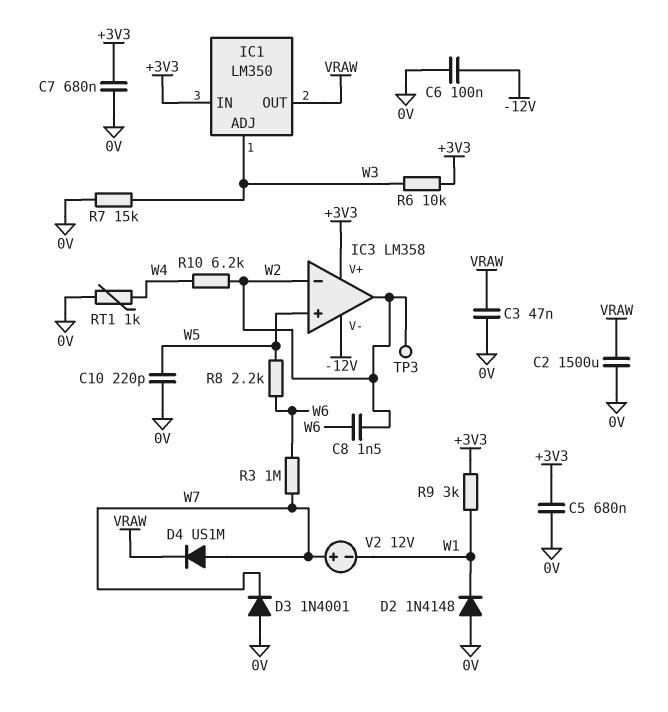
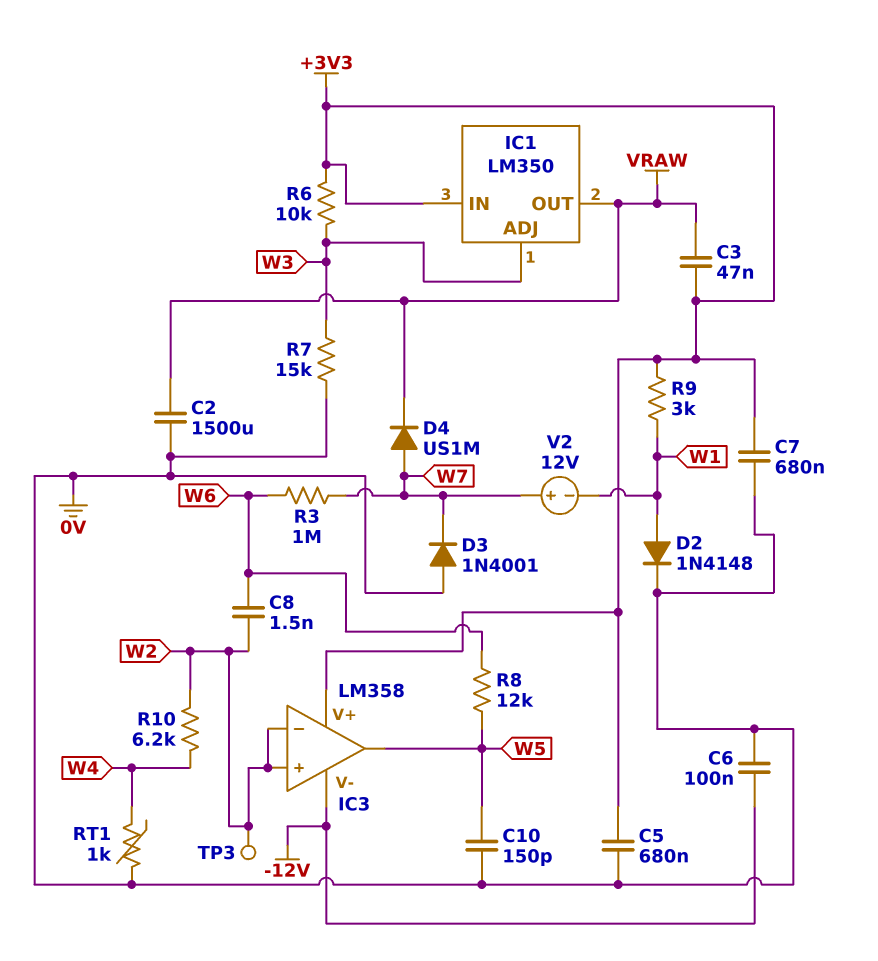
C3: 47nF (0V, VRAW) -> 47nF (+3V3, VRAW)
C10: 220pF (0V, W5) -> 150pF (0V, W5)
D2: diode 1N4148 (A 0V, K W1) -> diode 1N4148 (A W1, K 0V)
IC3 pin in+: W5 -> W2
IC3 pin out: W2 -> W5
R8: 2.2k (W5, W6) -> 12k (W5, W6)

